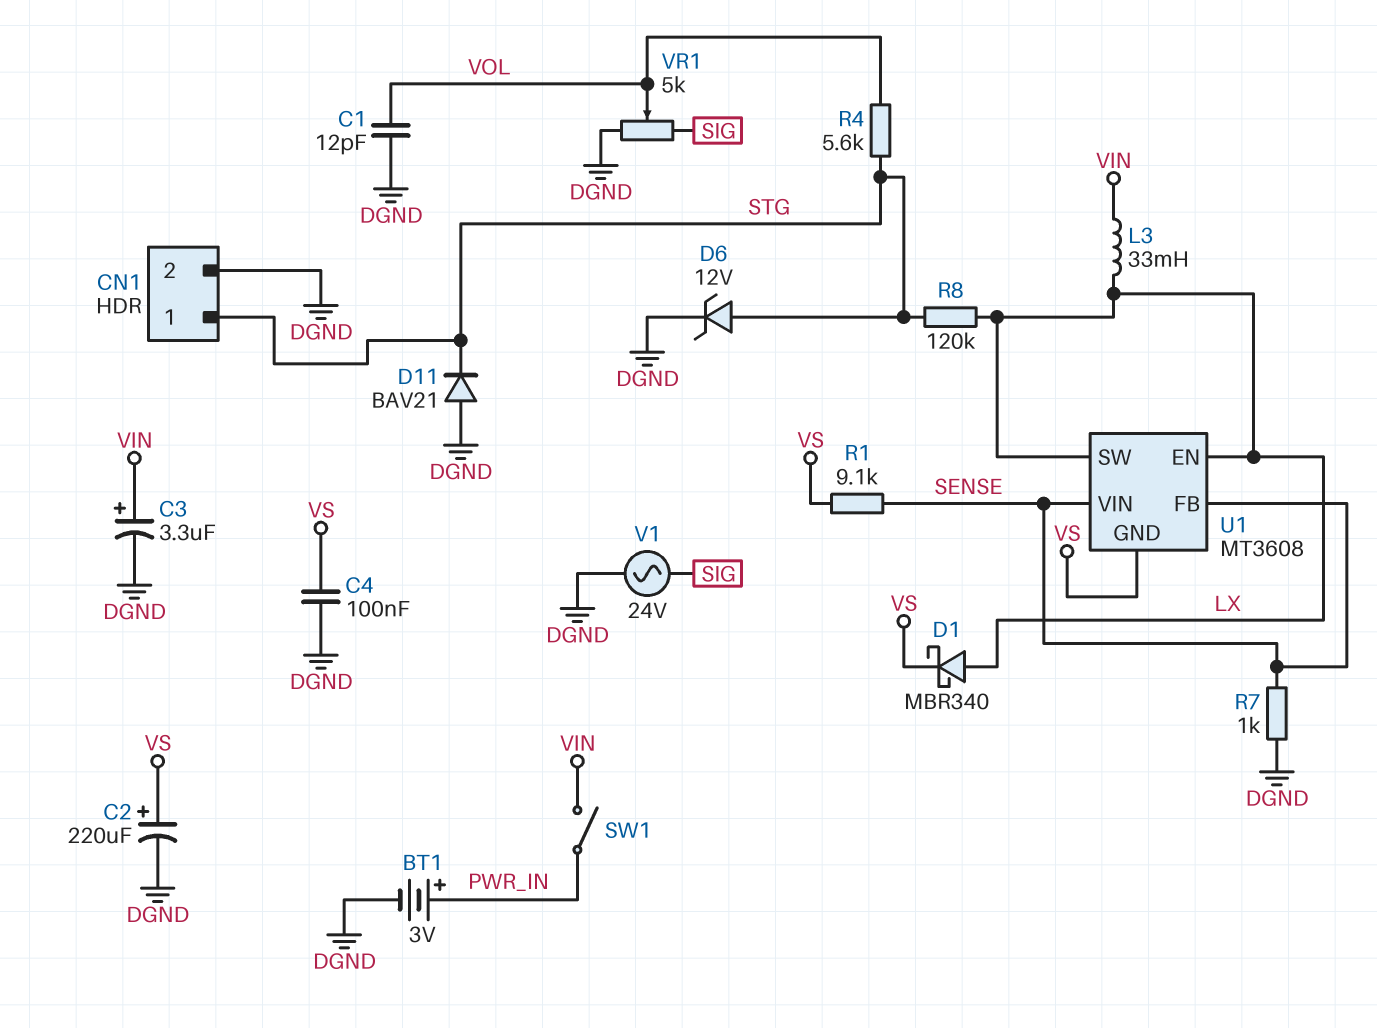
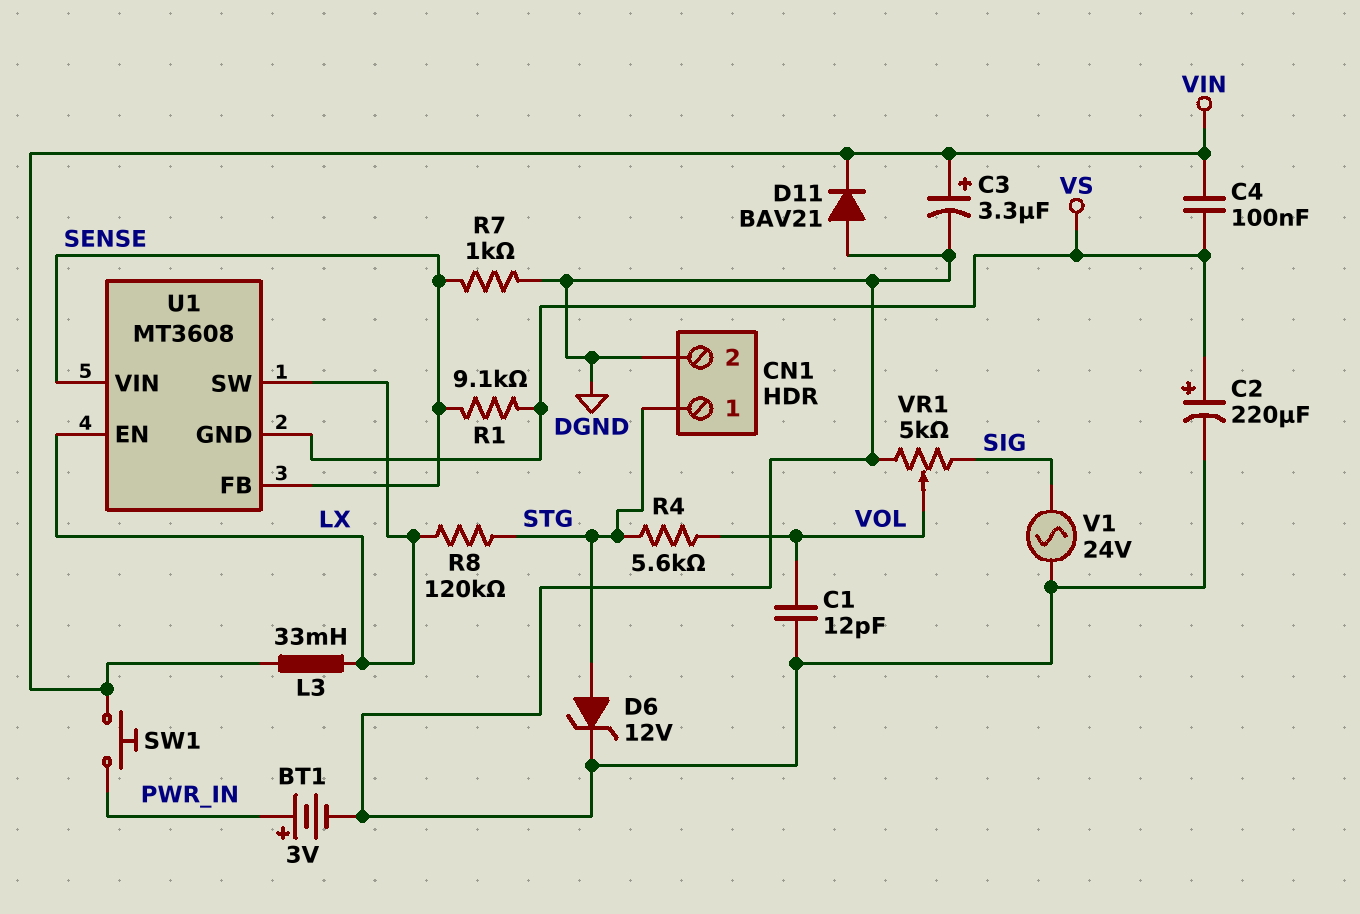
C4: 100nF (DGND, VS) -> 100nF (VIN, VS)
D1: schottky MBR340 (A LX, K VS) -> none
D11: diode BAV21 (A DGND, K STG) -> diode BAV21 (A DGND, K VIN)
SW1: switch (PWR_IN, VIN) -> button (PWR_IN, VIN)

